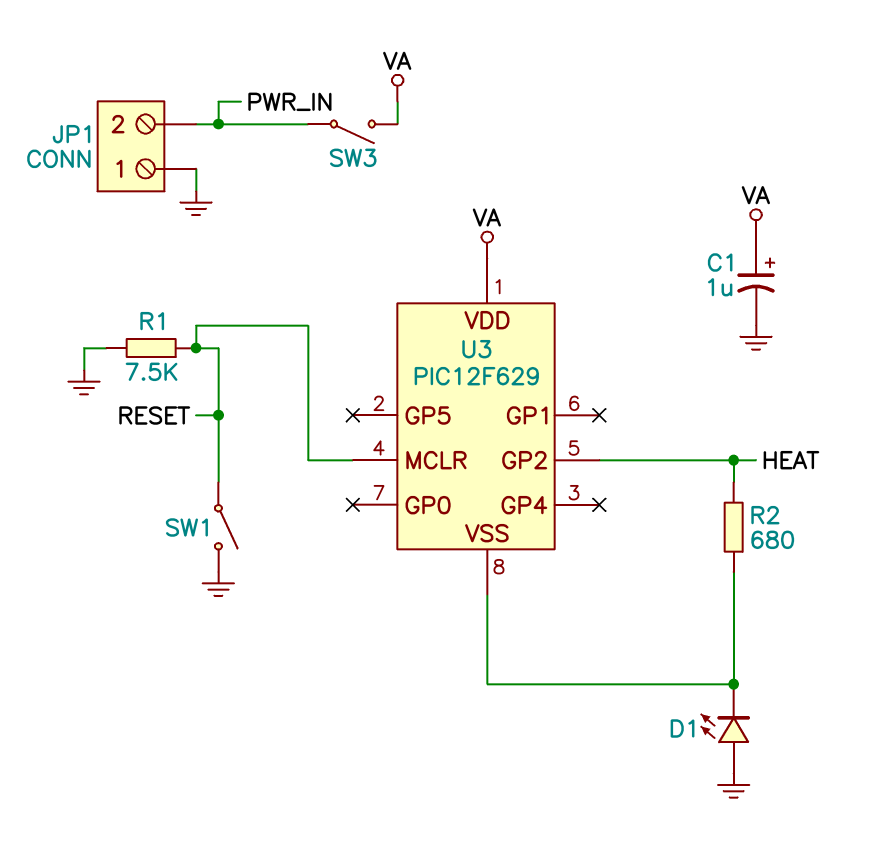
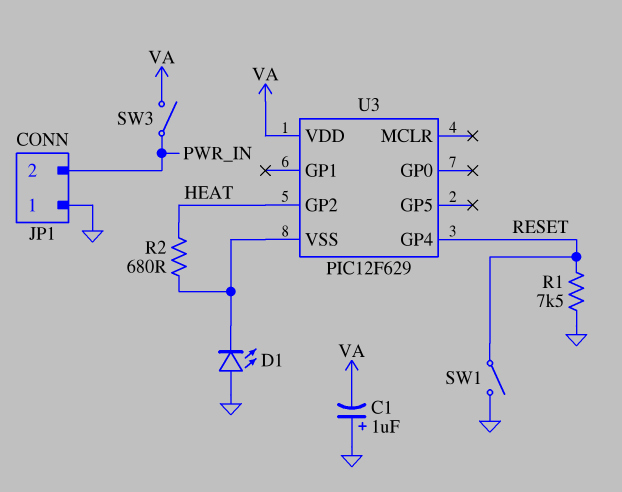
C1: 1uF (plus VA, minus GND) -> 1uF (plus GND, minus VA)
U3 pin GP4: none -> RESET
U3 pin MCLR: RESET -> none

